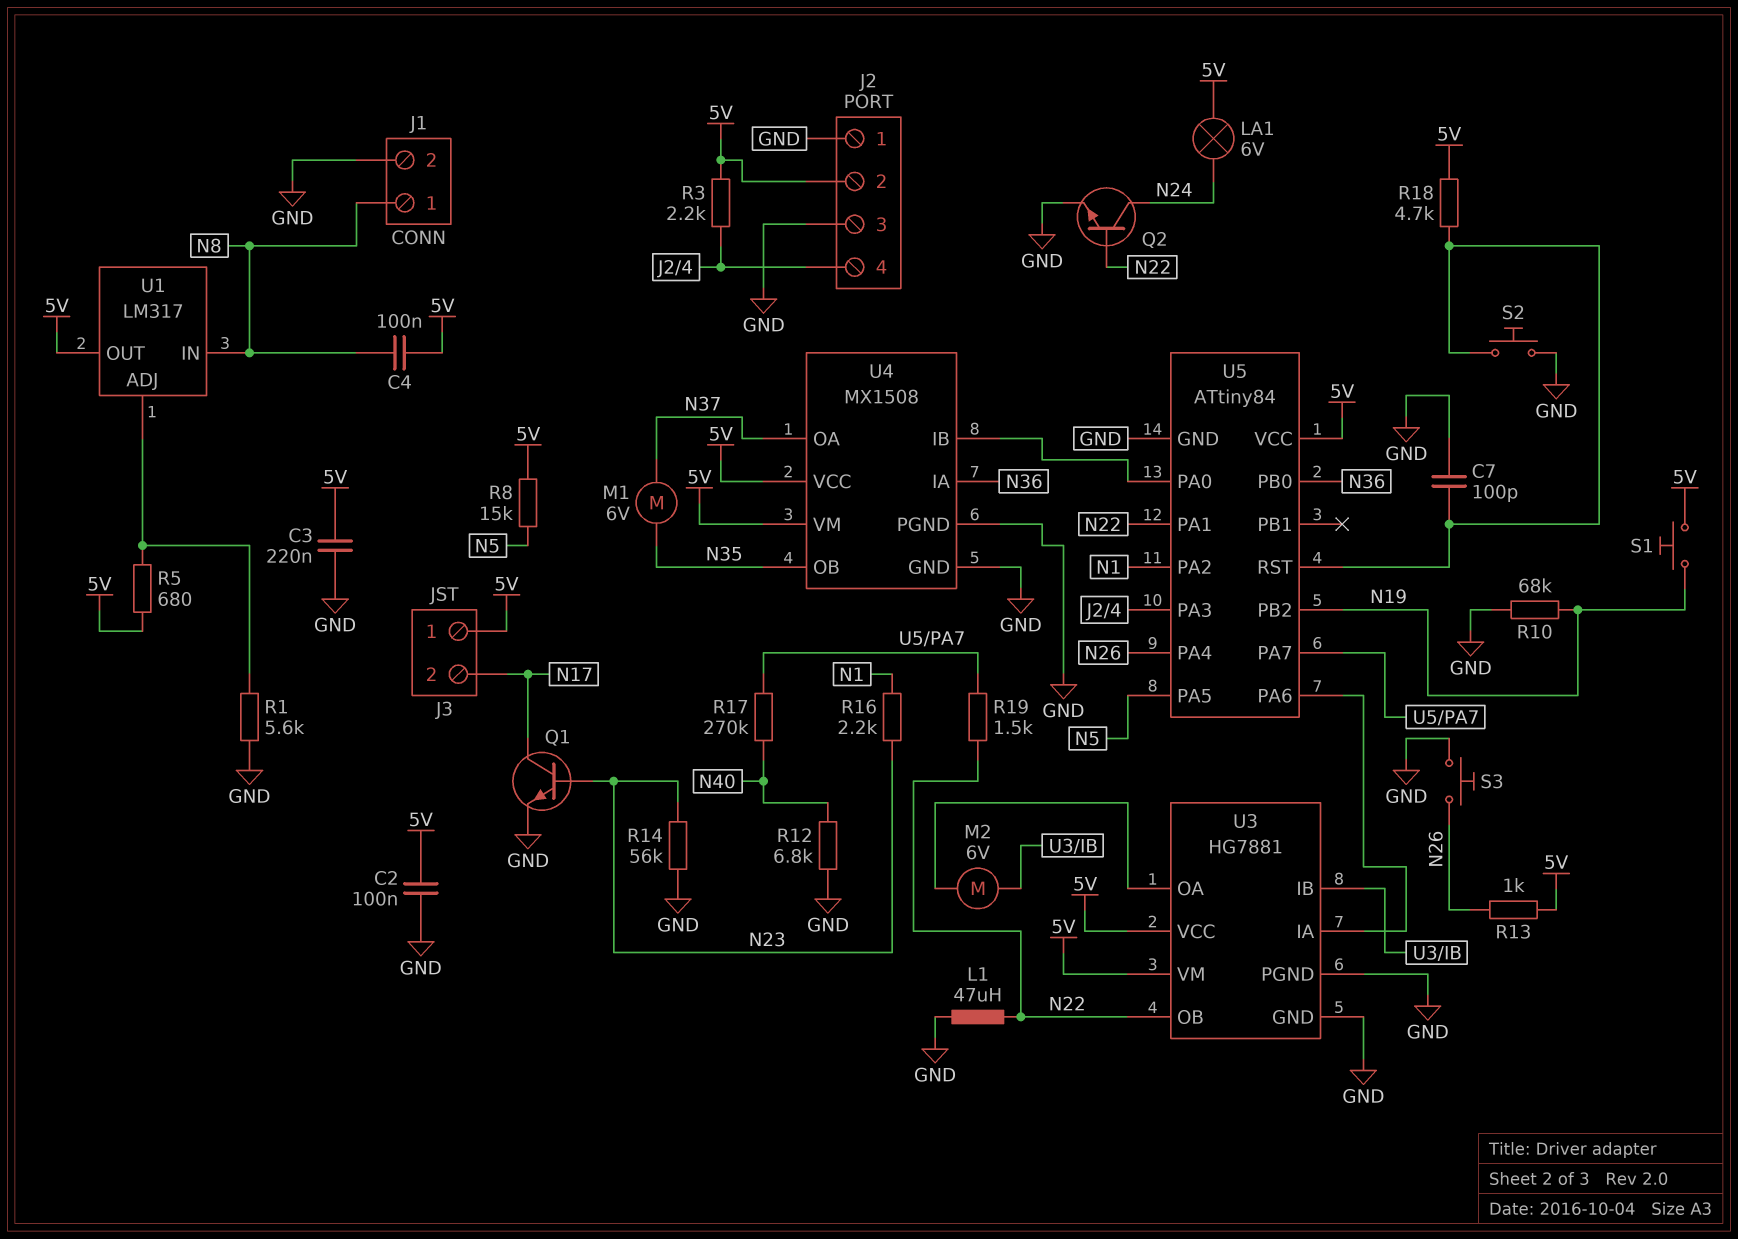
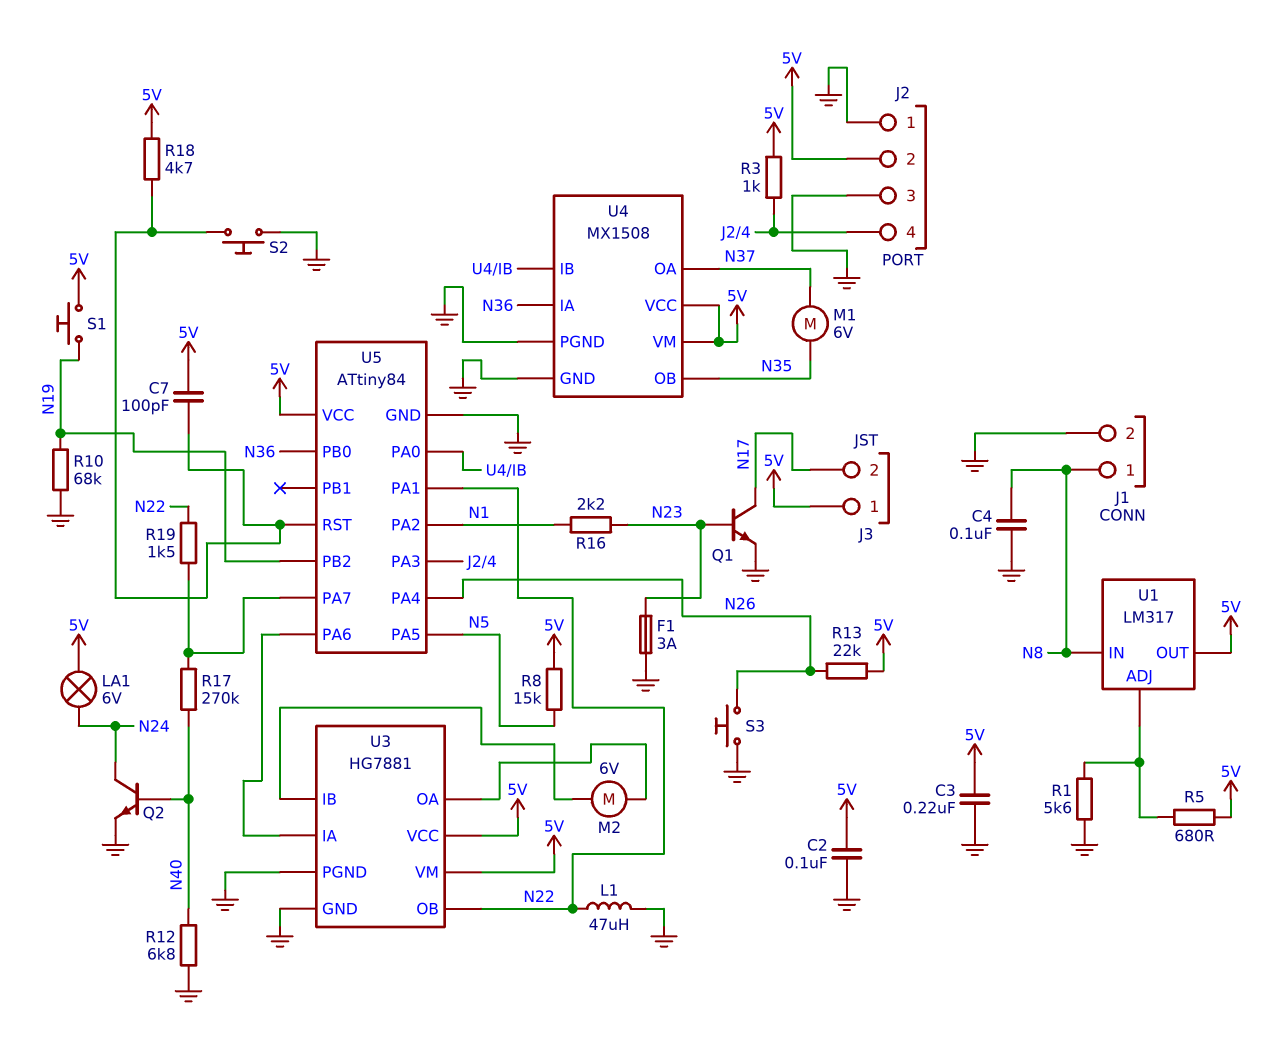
C4: 100nF (5V, N8) -> 100nF (GND, N8)
C7: 100pF (GND, U5/RST) -> 100pF (5V, U5/RST)
F1: none -> 3A (GND, N23)
Q2: NPN (B N22, C N24, E GND) -> NPN (B N40, C N24, E GND)
R3: 2.2k (5V, J2/4) -> 1k (5V, J2/4)
R13: 1k (5V, N26) -> 22k (5V, N26)
R14: 56k (GND, N23) -> none

